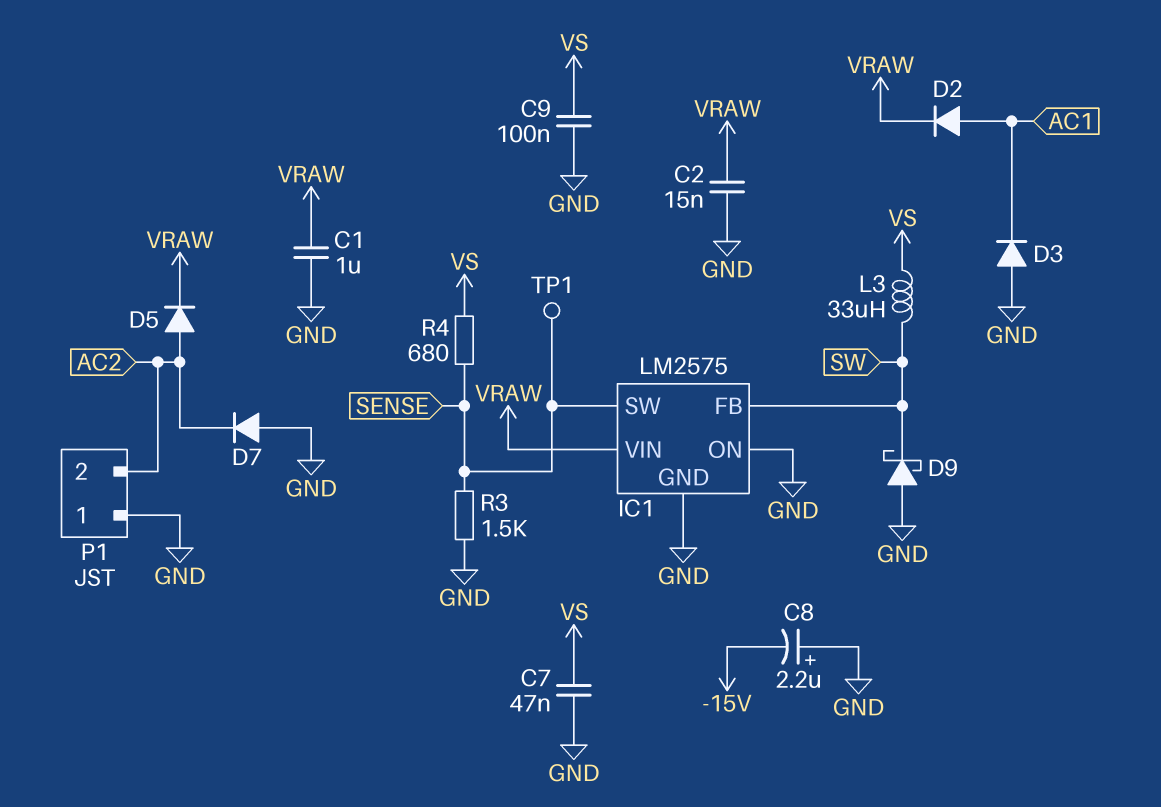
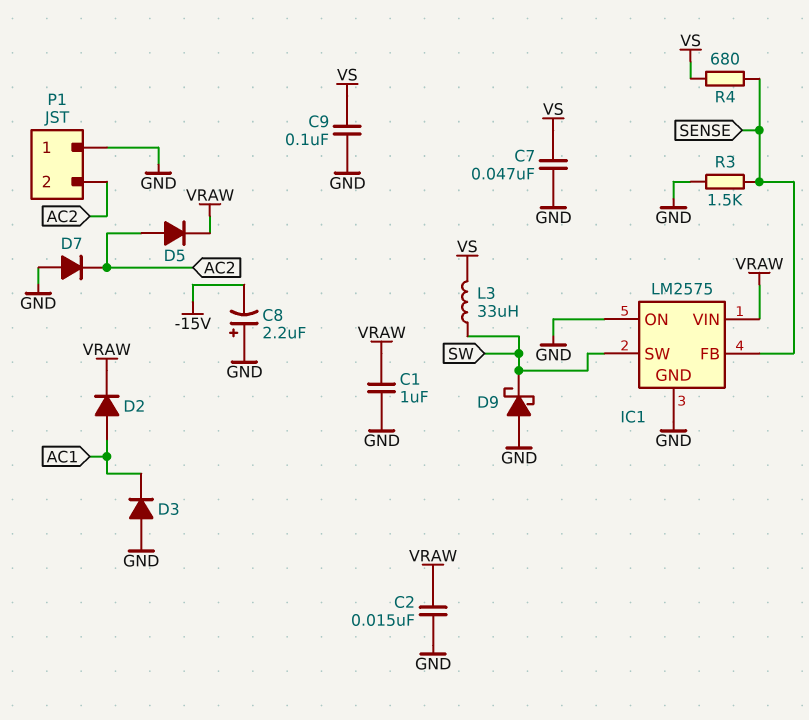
IC1 pin FB: SW -> SENSE
IC1 pin SW: SENSE -> SW
TP1: test point (SENSE) -> none

